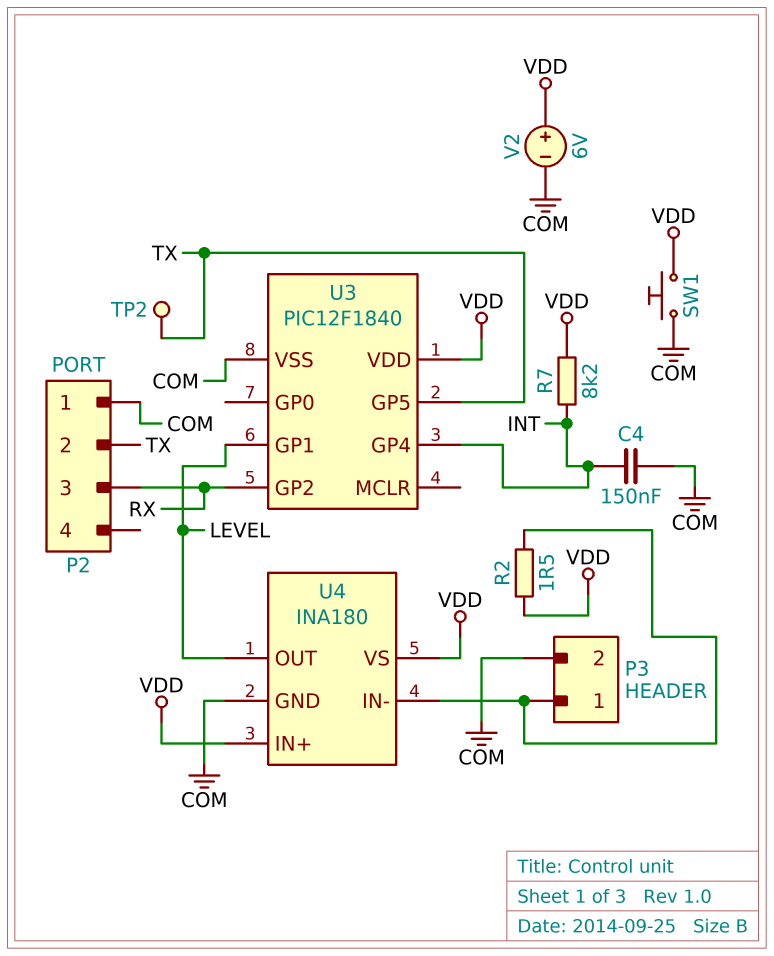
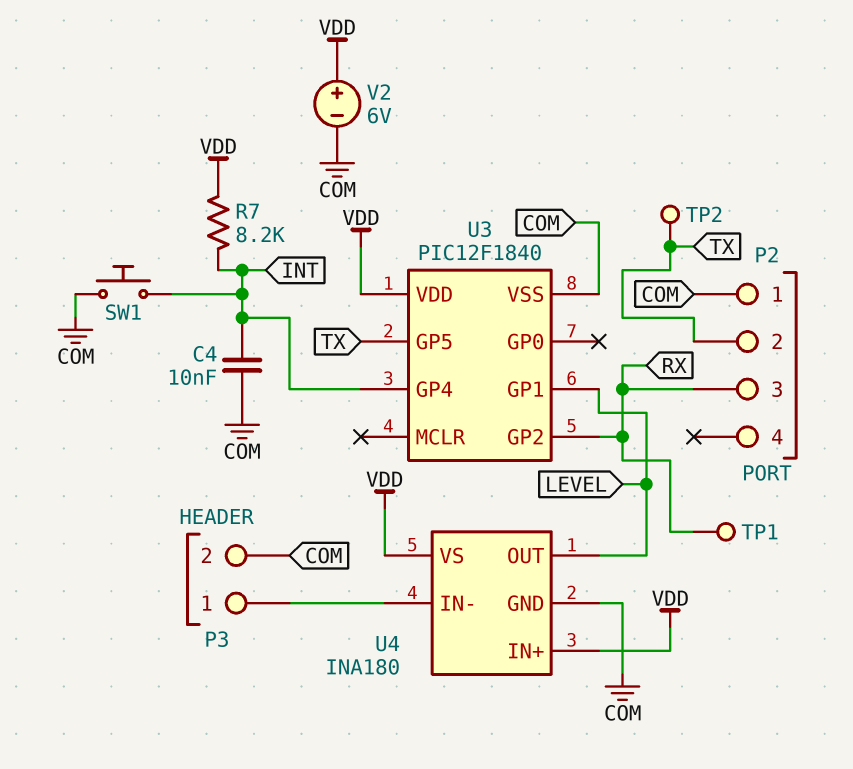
C4: 150nF (COM, INT) -> 10nF (COM, INT)
R2: 1.5 (P3/1, VDD) -> none
SW1: button (COM, VDD) -> button (COM, INT)
TP1: none -> test point (RX)

